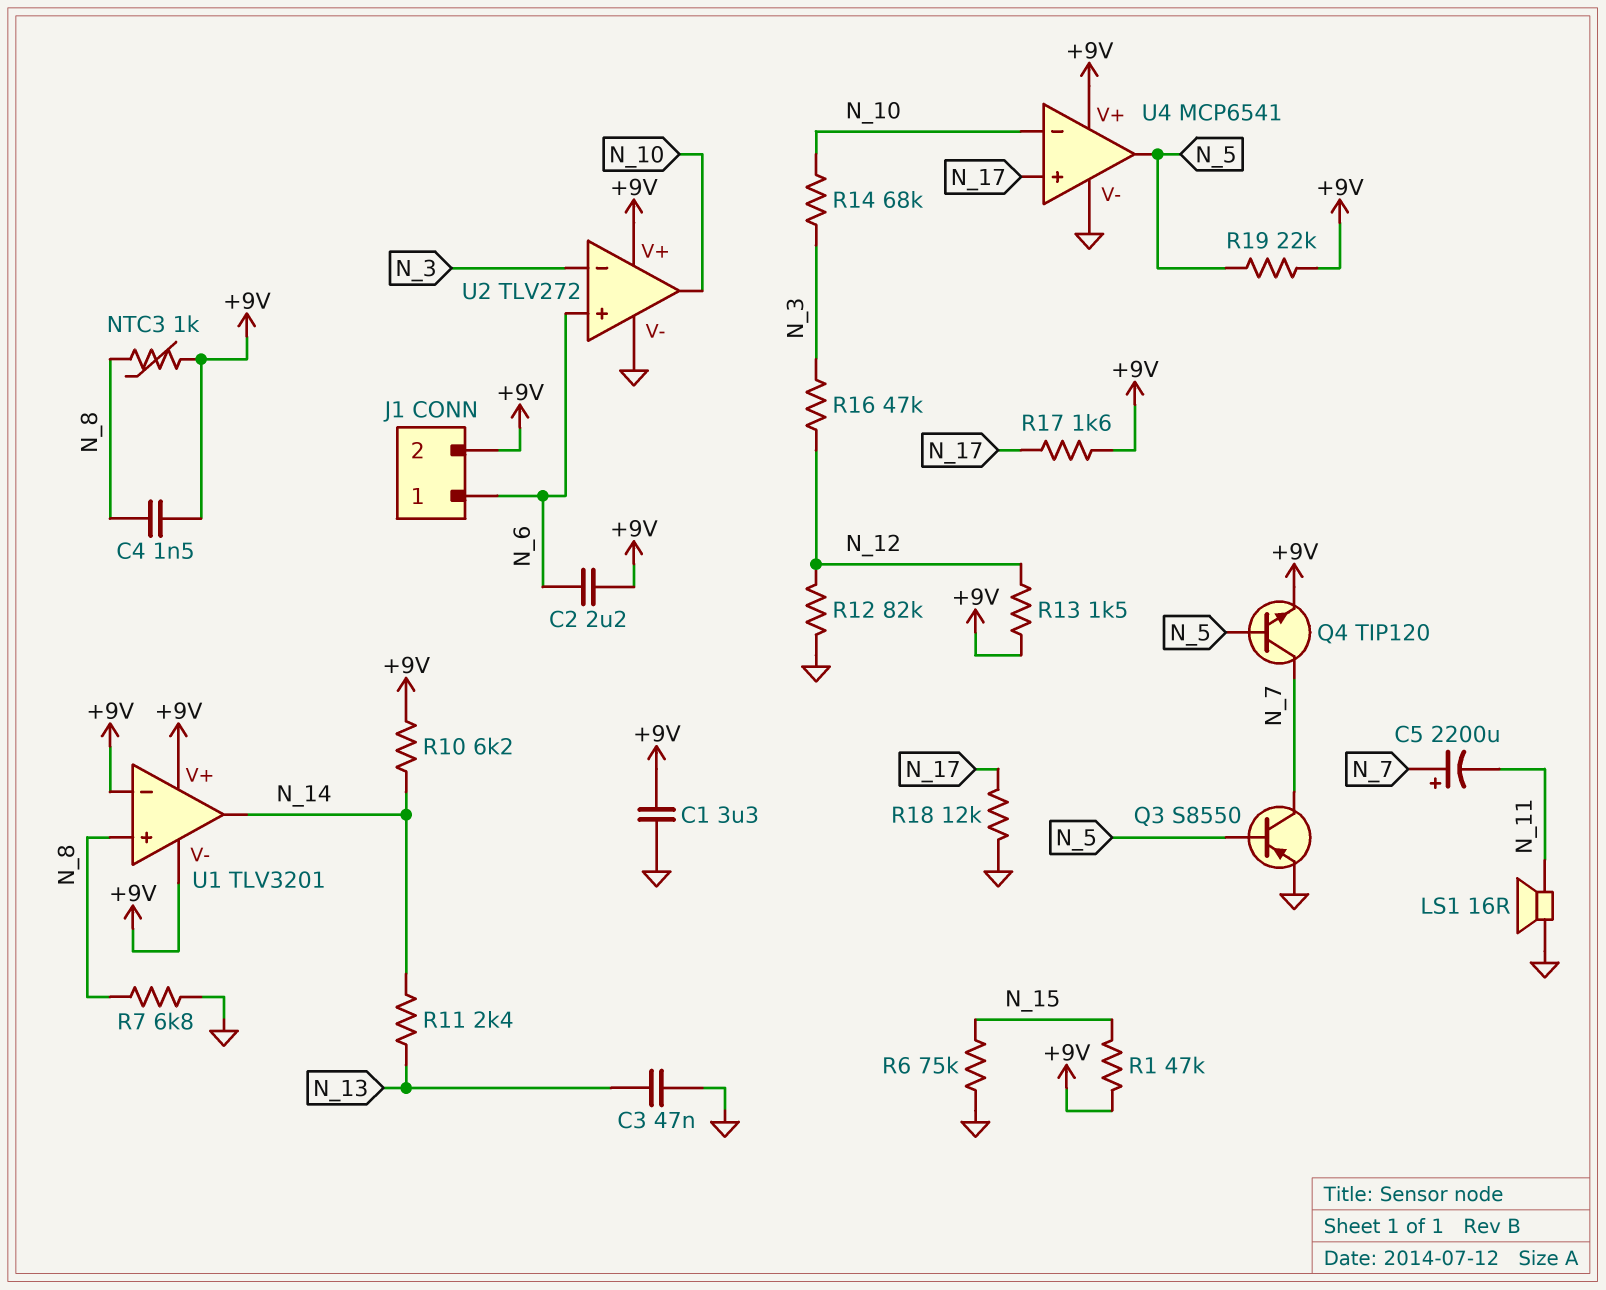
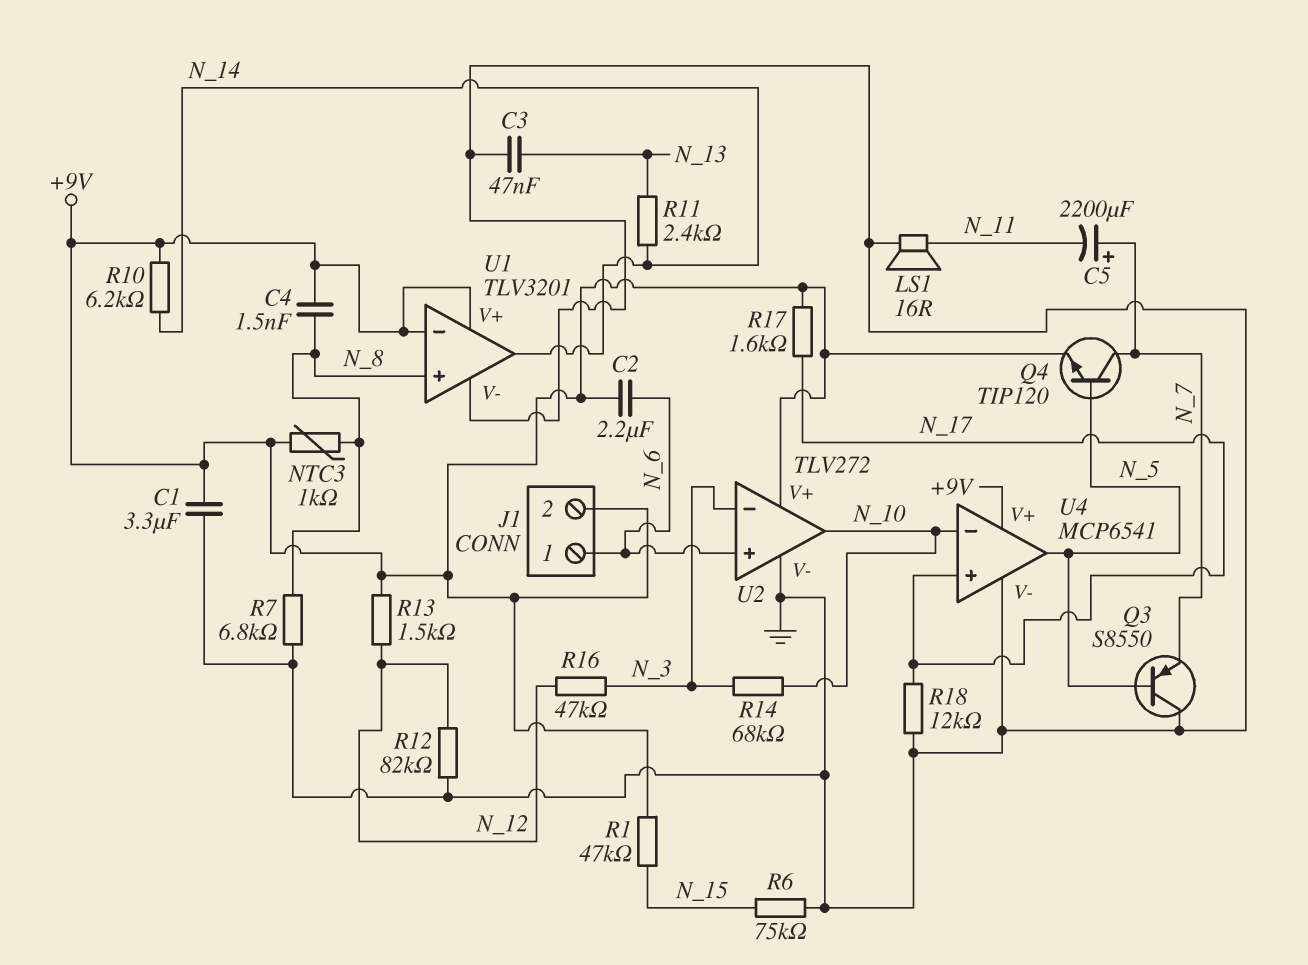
Q3: PNP S8550 (B N_5, C N_7, E GND) -> PNP S8550 (B N_5, C GND, E N_7)
R19: 22k (+9V, N_5) -> none
U1 pin V-: +9V -> GND

